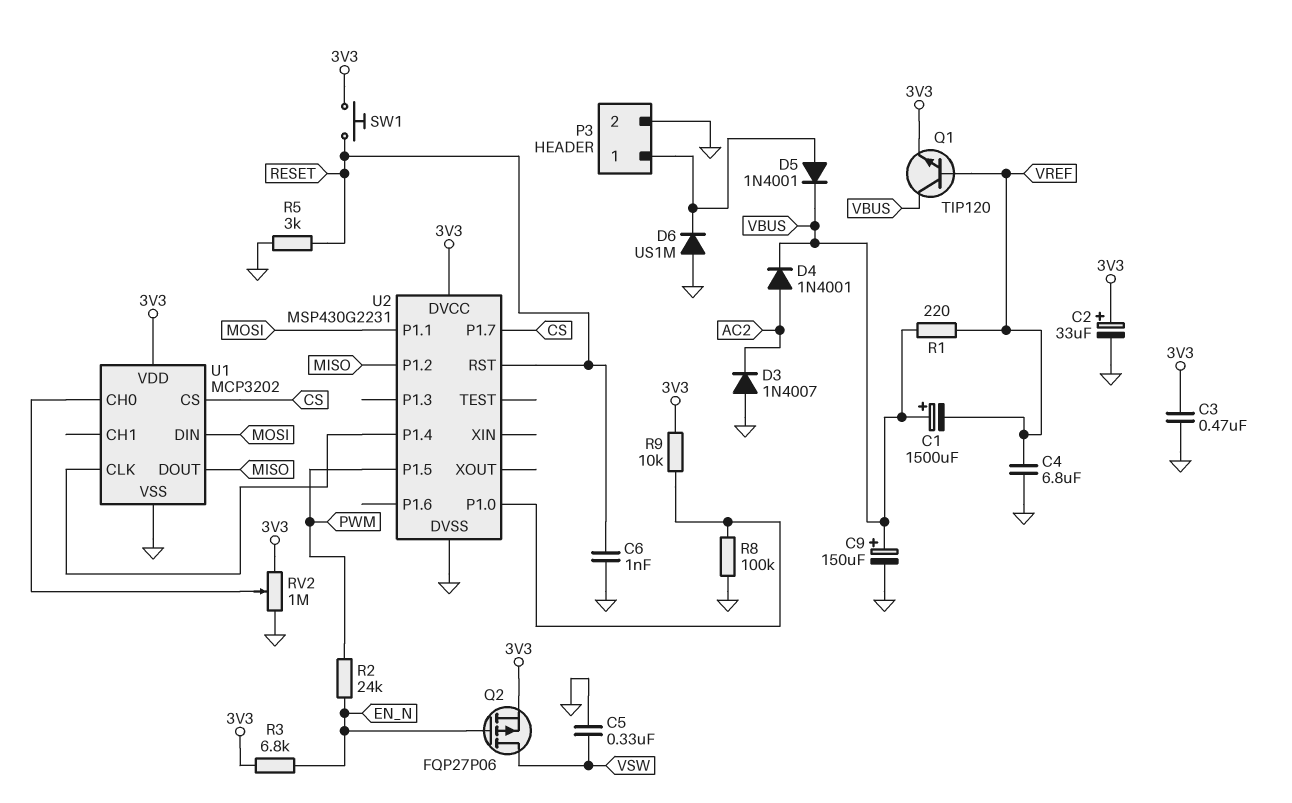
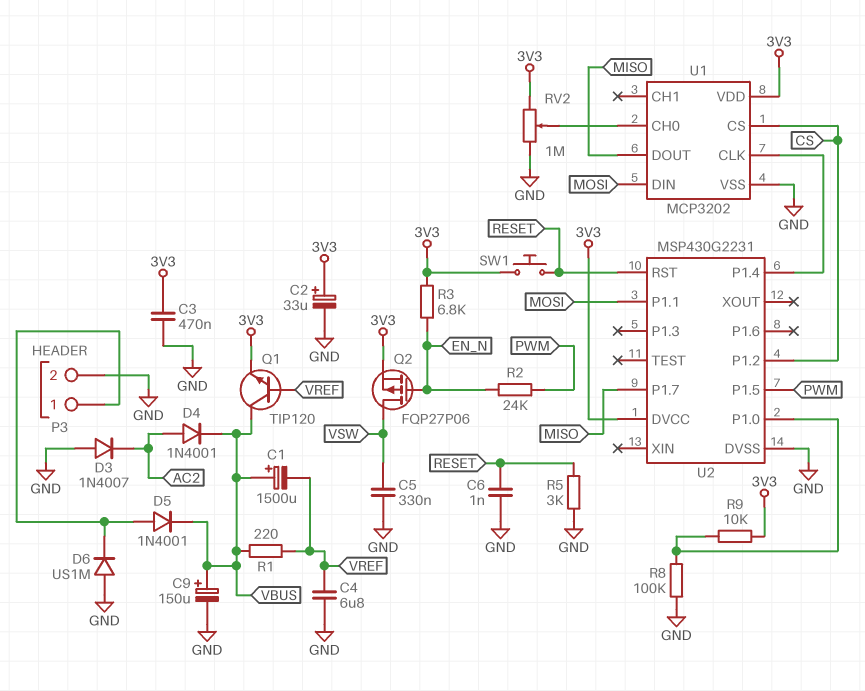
U2 pin P1.2: MISO -> CS
U2 pin P1.7: CS -> MISO

